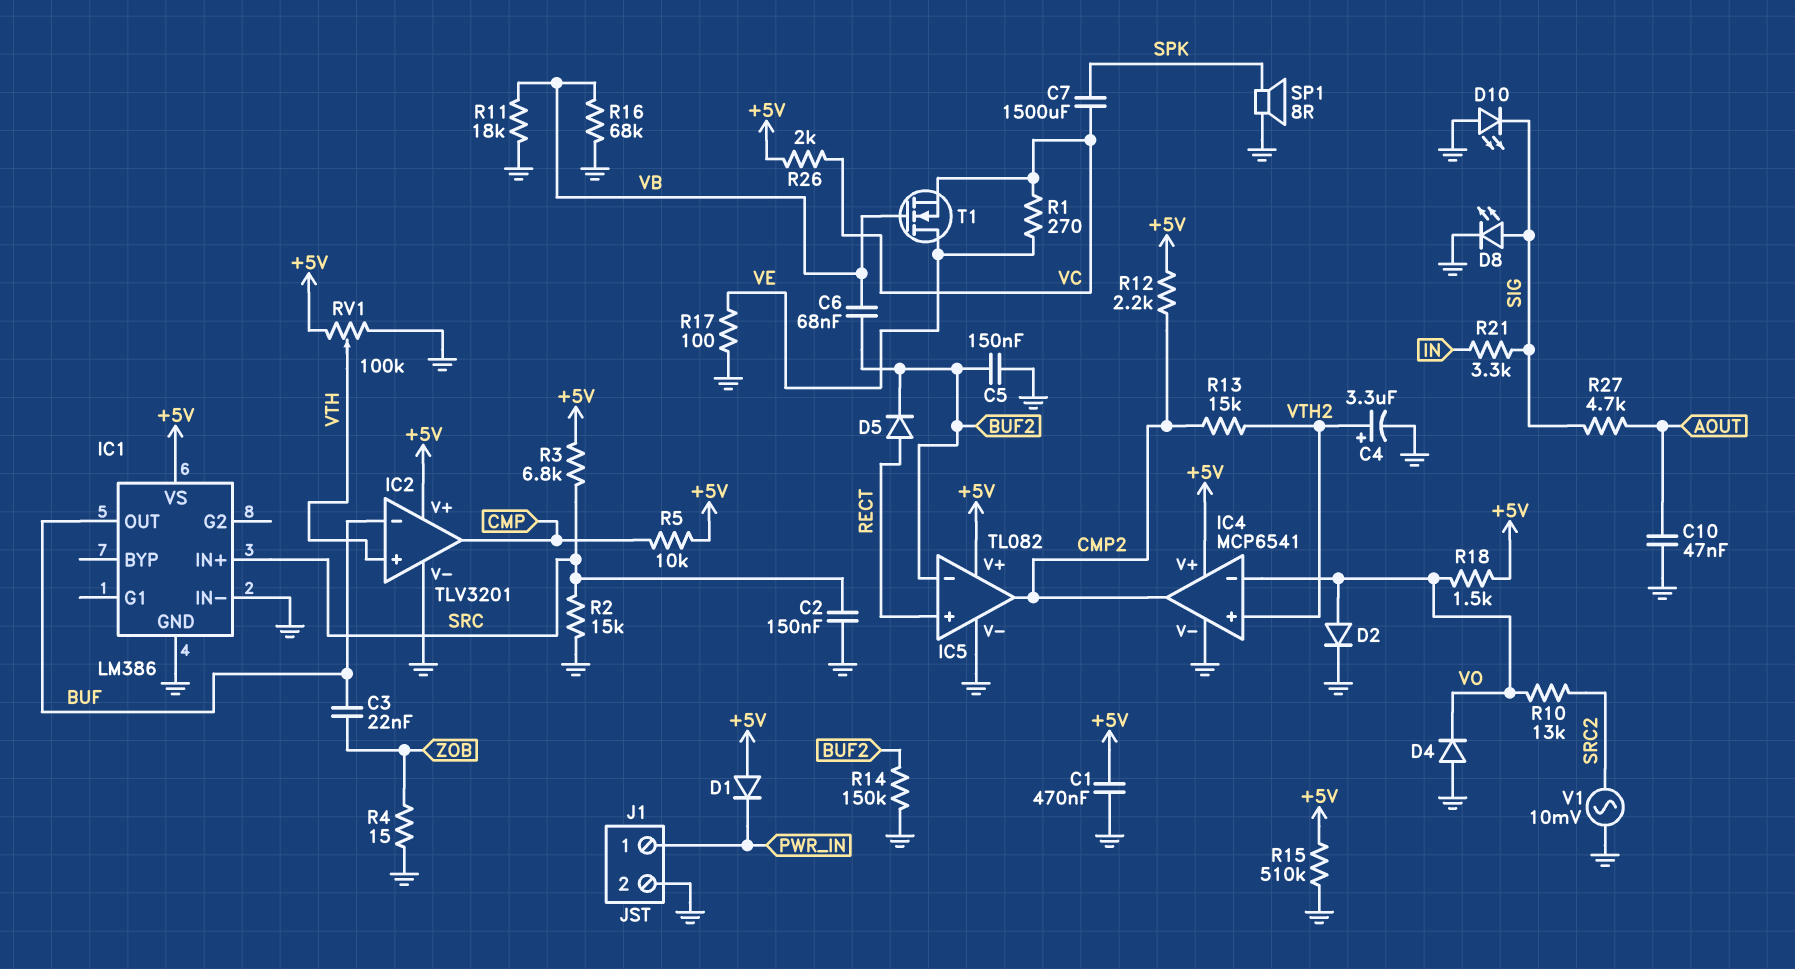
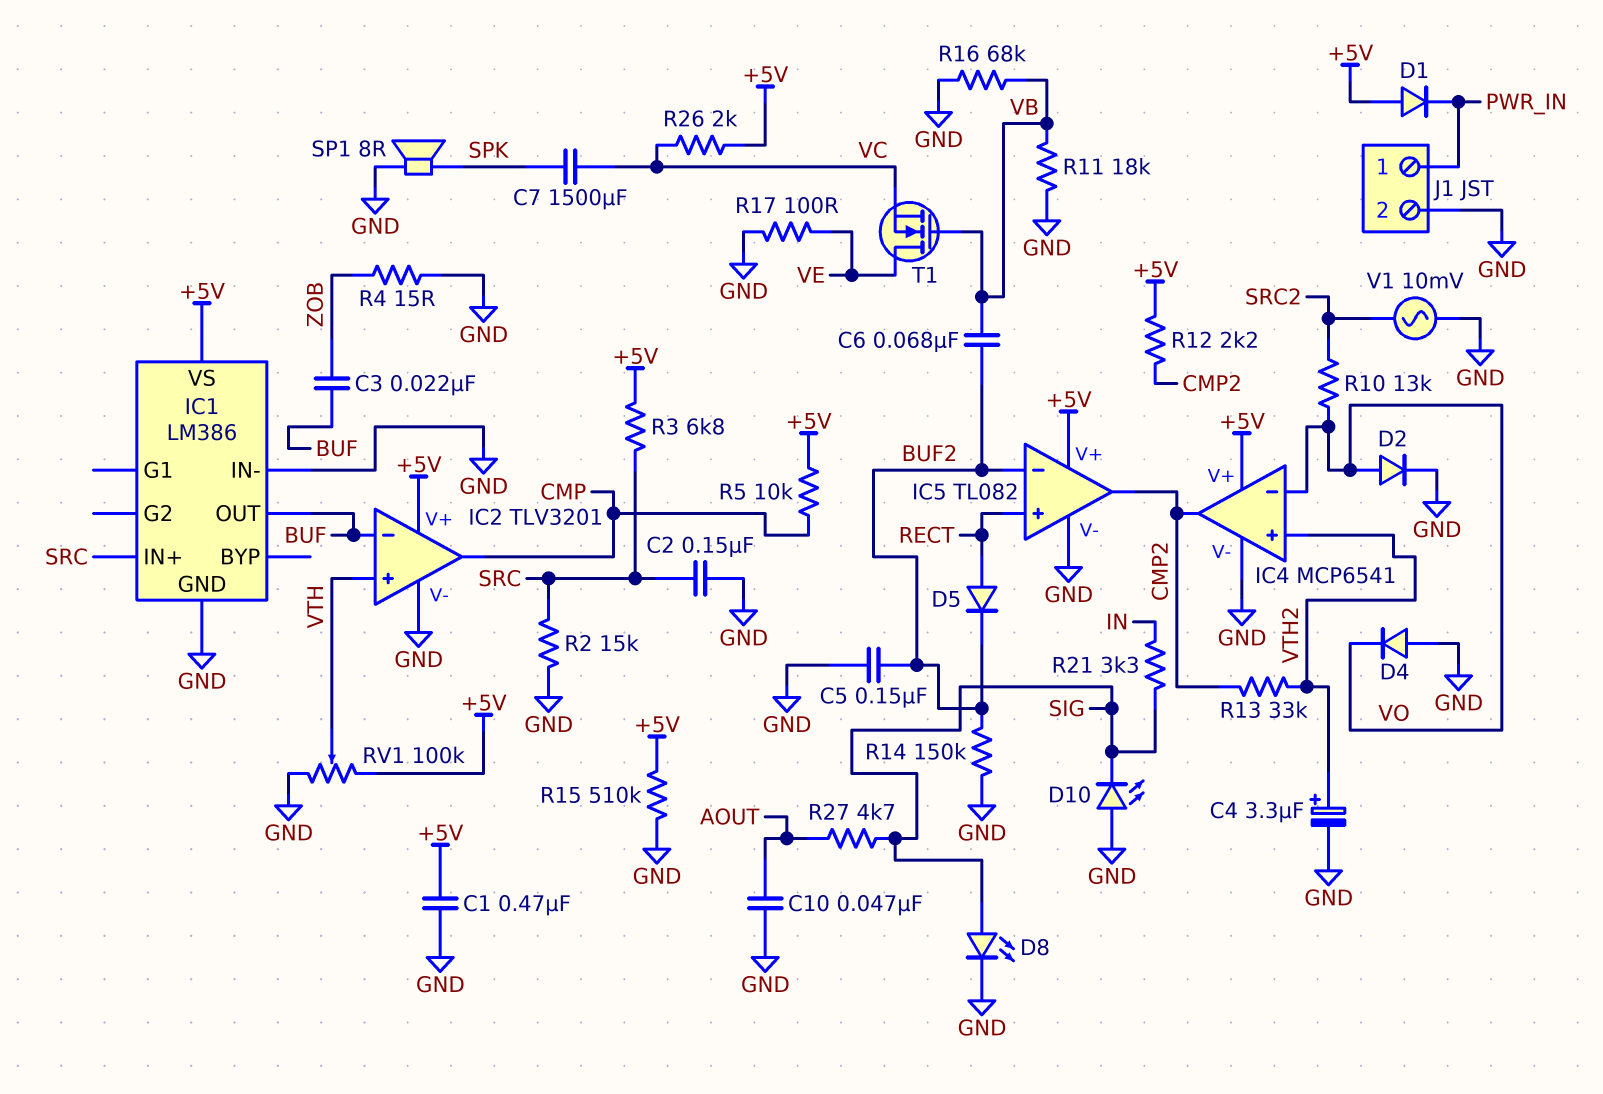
R1: 270 (VC, VE) -> none
R13: 15k (CMP2, VTH2) -> 33k (CMP2, VTH2)
R18: 1.5k (+5V, VO) -> none

